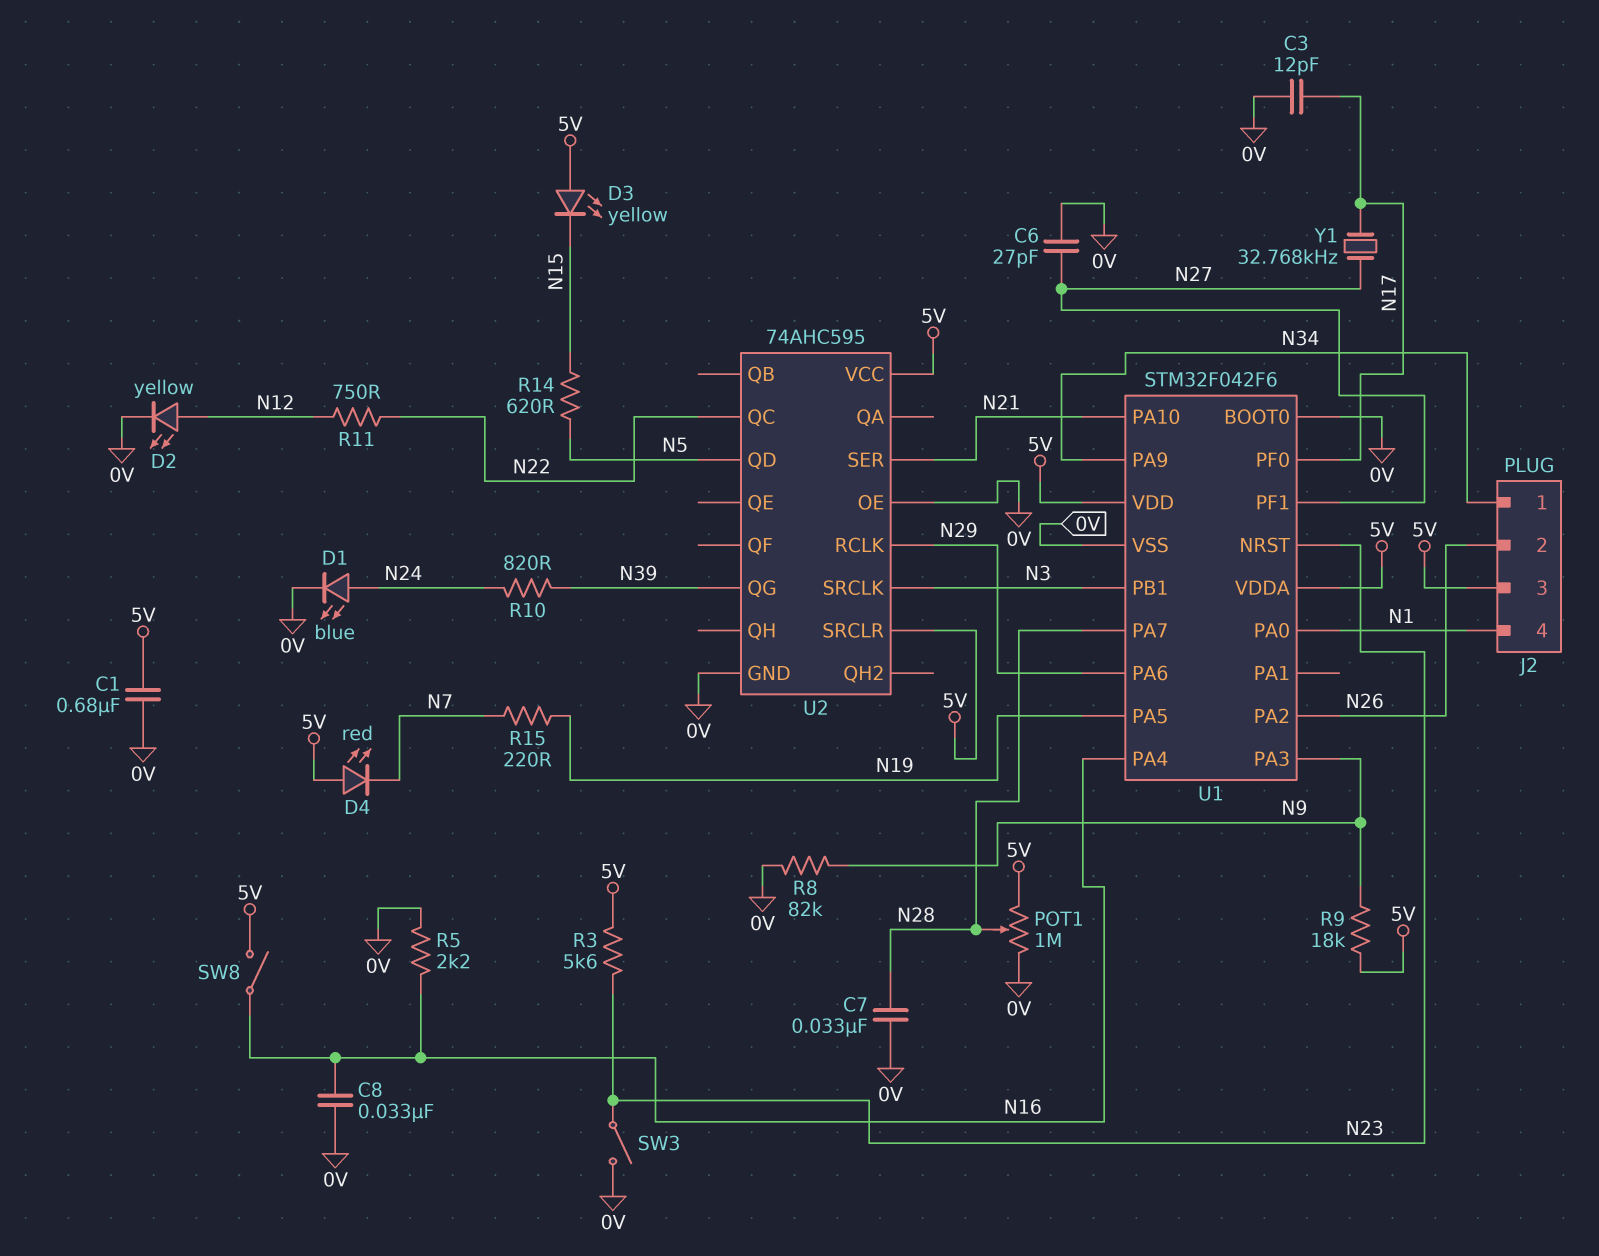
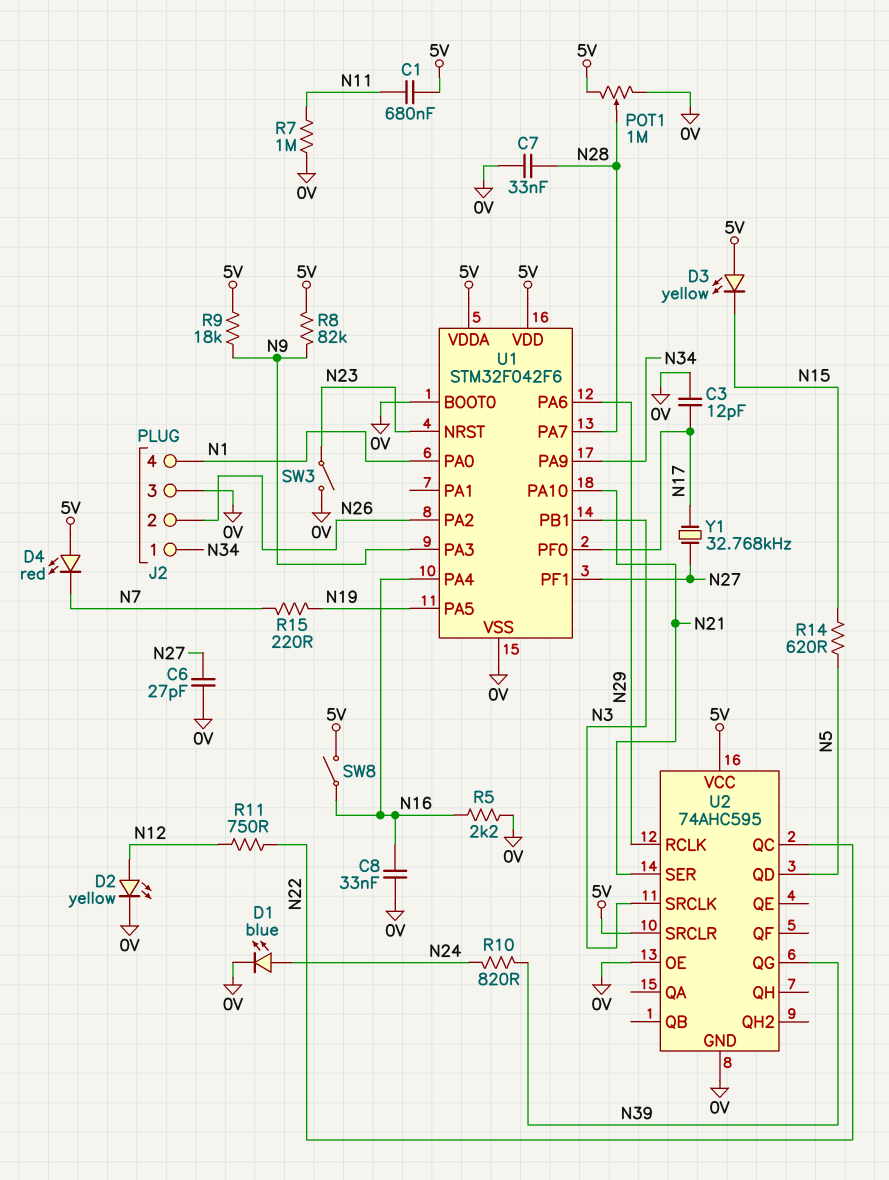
C1: 680nF (0V, 5V) -> 680nF (5V, N11)
J2 pin 3: 5V -> 0V
R3: 5.6k (5V, N23) -> none
R7: none -> 1M (0V, N11)
R8: 82k (0V, N9) -> 82k (5V, N9)

